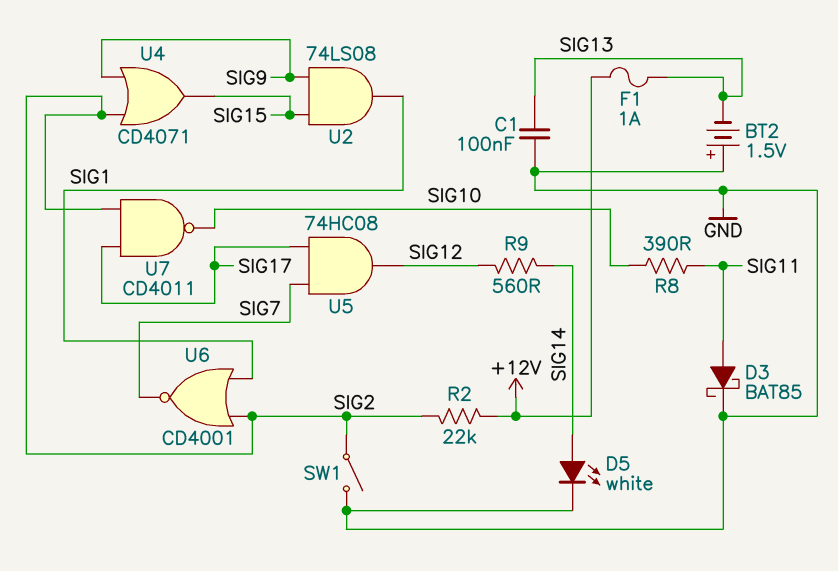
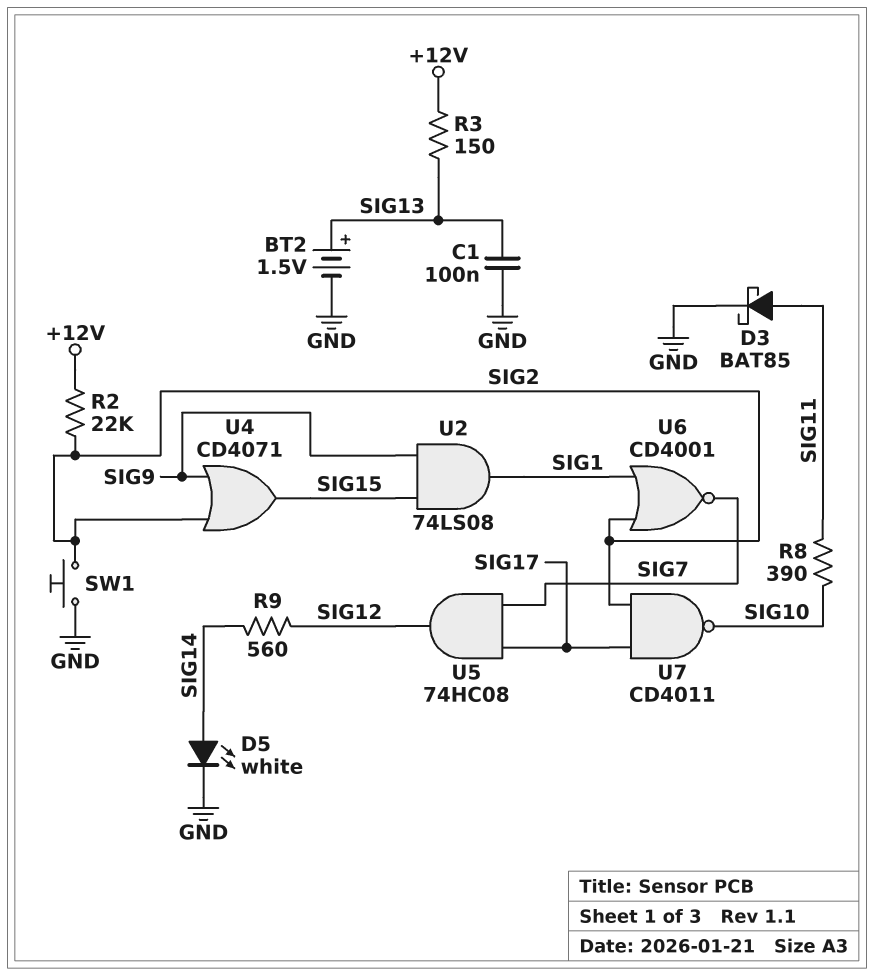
BT2: 1.5V (plus GND, minus SIG13) -> 1.5V (plus SIG13, minus GND)
F1: 1A (+12V, SIG13) -> none
R3: none -> 150 (+12V, SIG13)
SW1: switch (GND, SIG2) -> button (GND, SIG2)

